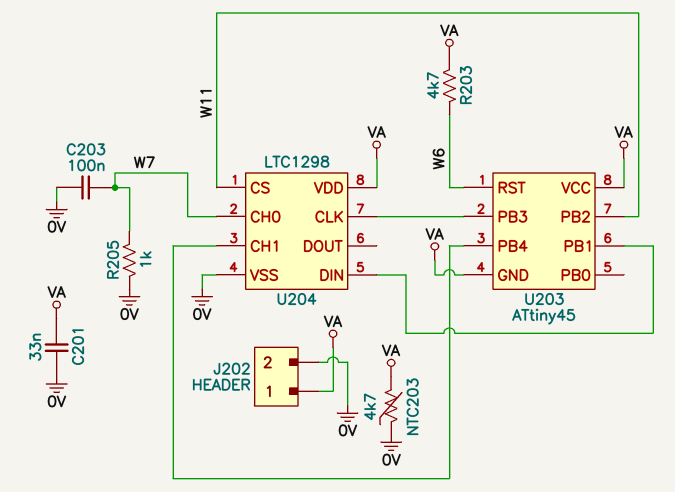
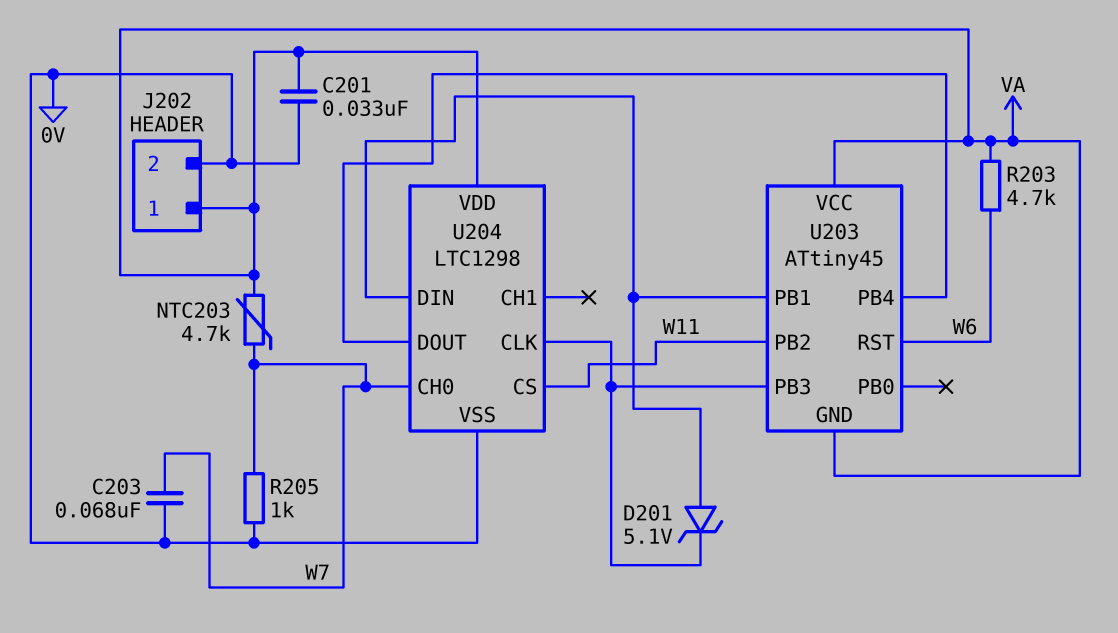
C203: 100nF (0V, W7) -> 68nF (0V, W7)
D201: none -> zener 5.1V (A U203/PB1, K U203/PB3)
NTC203: 4.7k (0V, VA) -> 4.7k (VA, W7)
U204 pin CH1: U203/PB4 -> none
U204 pin DOUT: none -> U203/PB4

